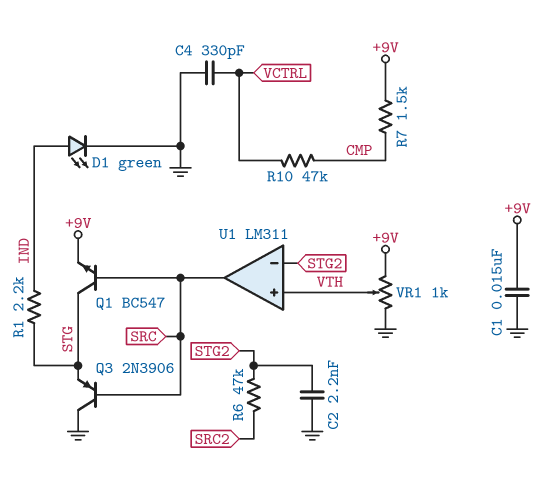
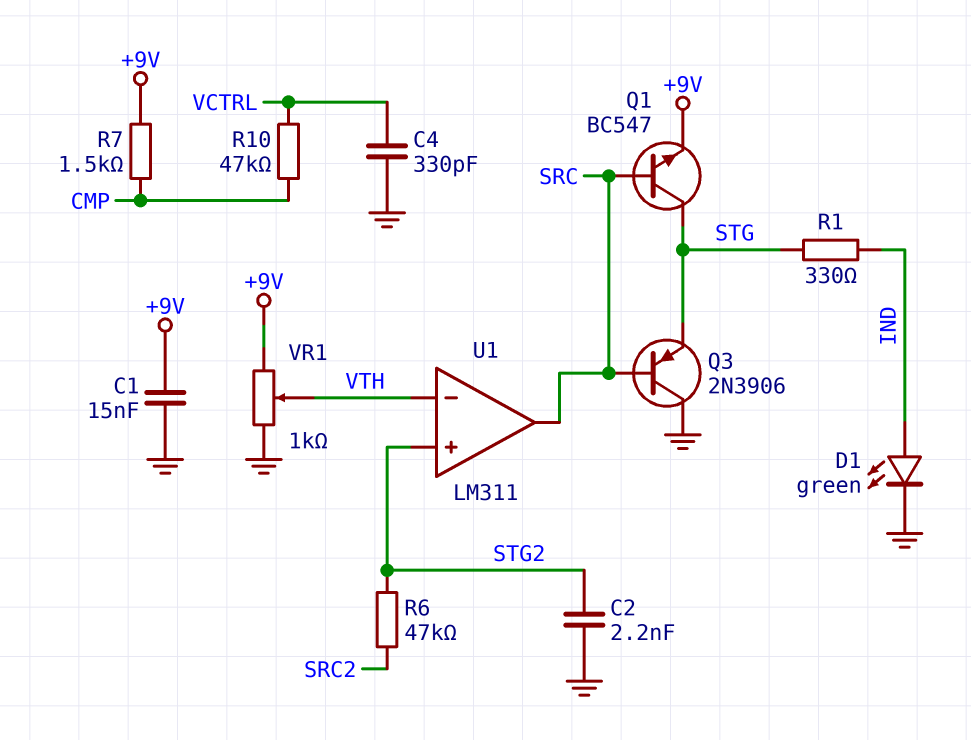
R1: 2.2k (IND, STG) -> 330 (IND, STG)
U1 pin in+: VTH -> STG2
U1 pin in-: STG2 -> VTH

